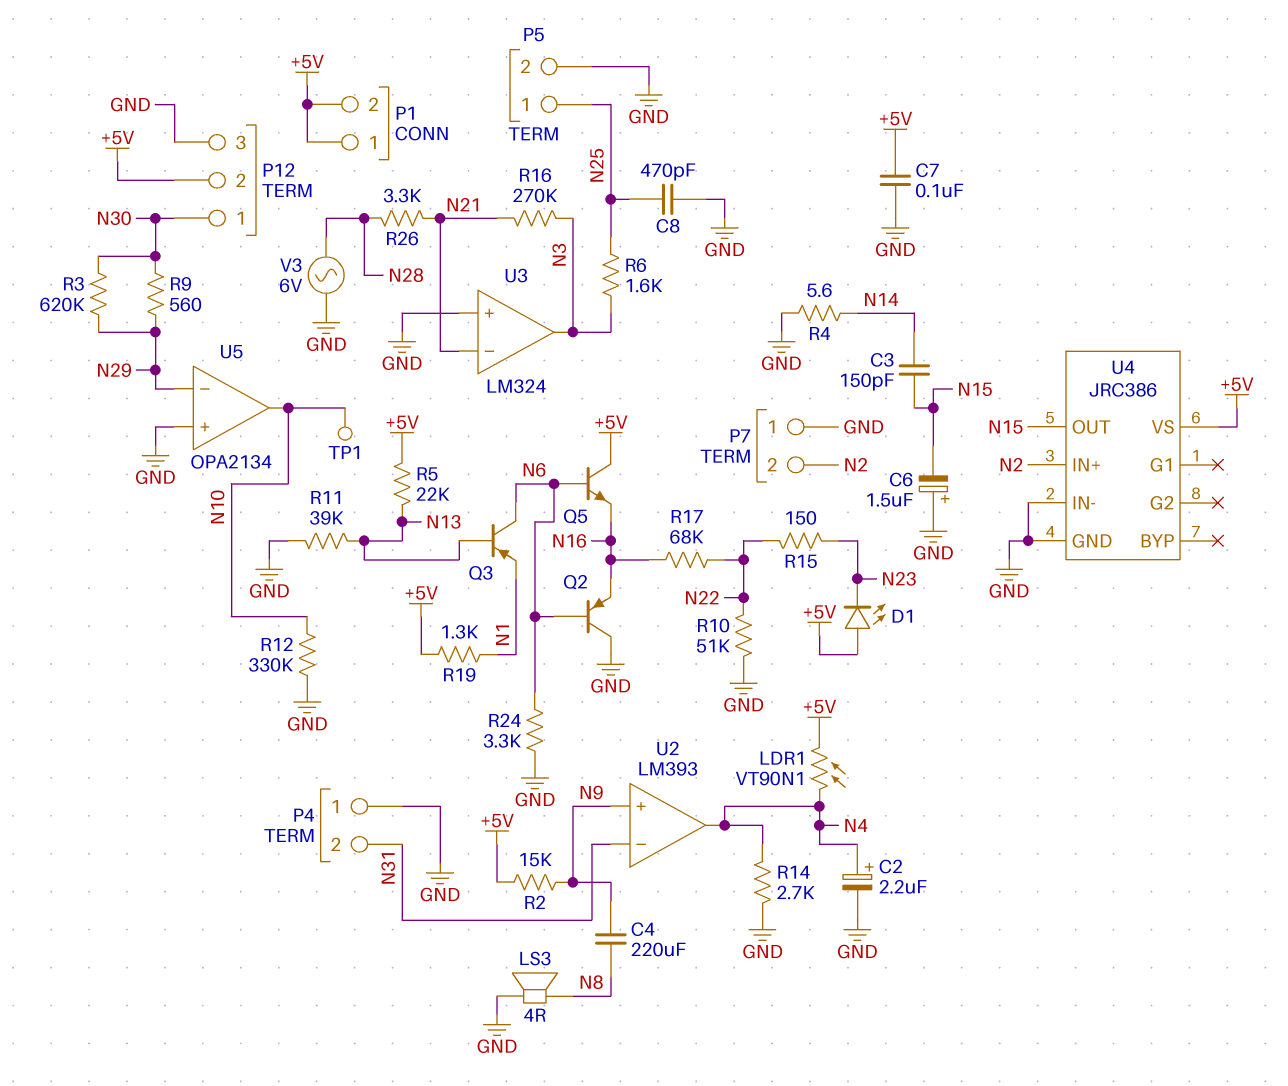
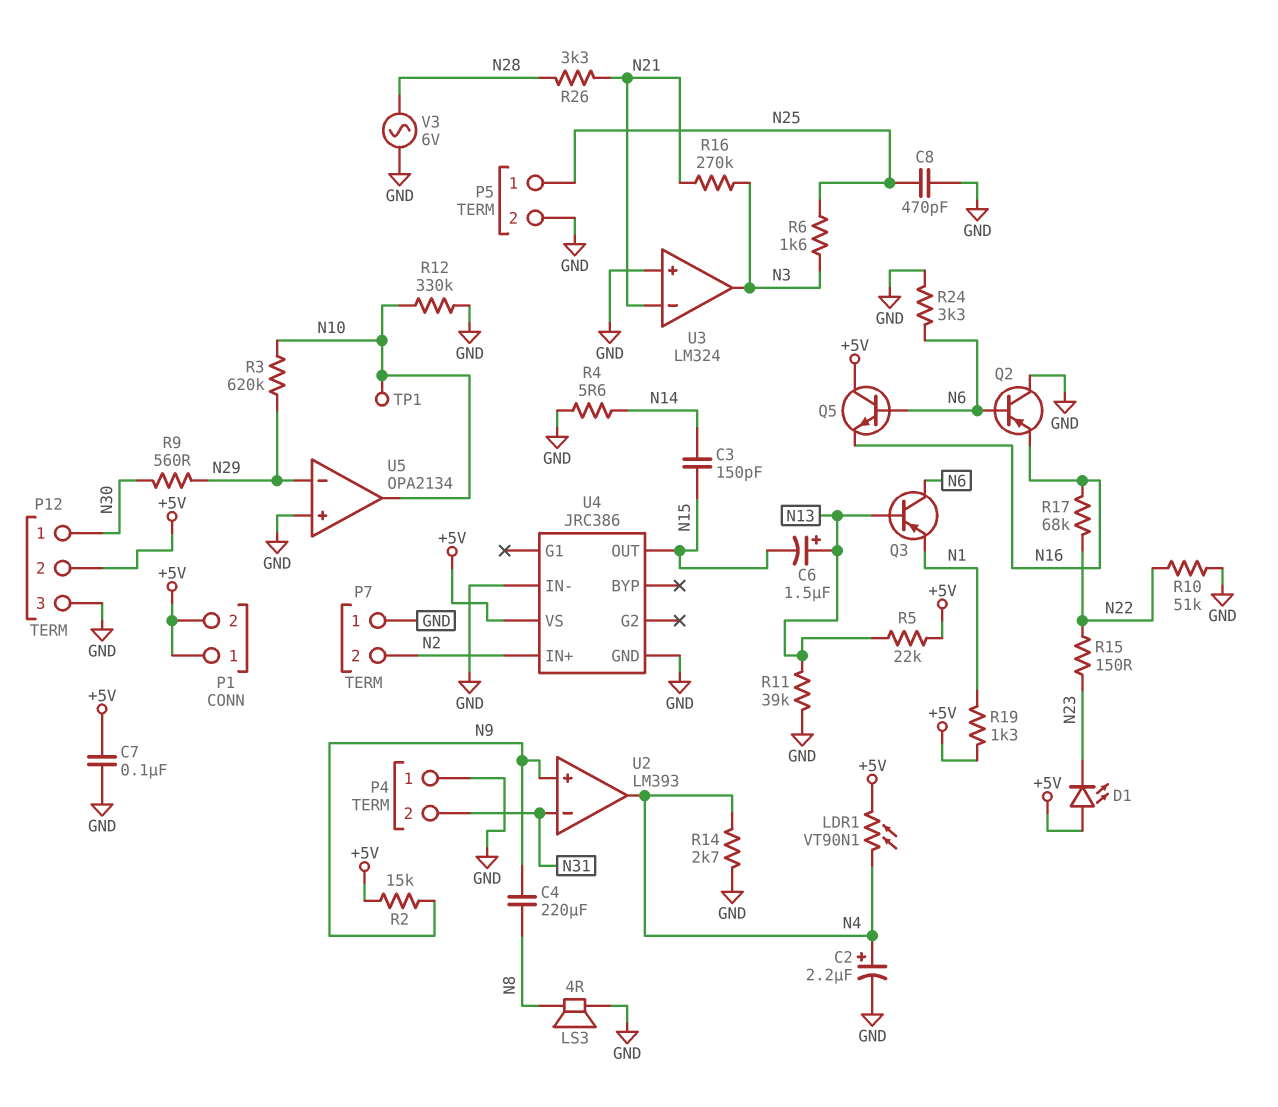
C6: 1.5uF (plus GND, minus N15) -> 1.5uF (plus N13, minus N15)
R3: 620k (N29, N30) -> 620k (N10, N29)

